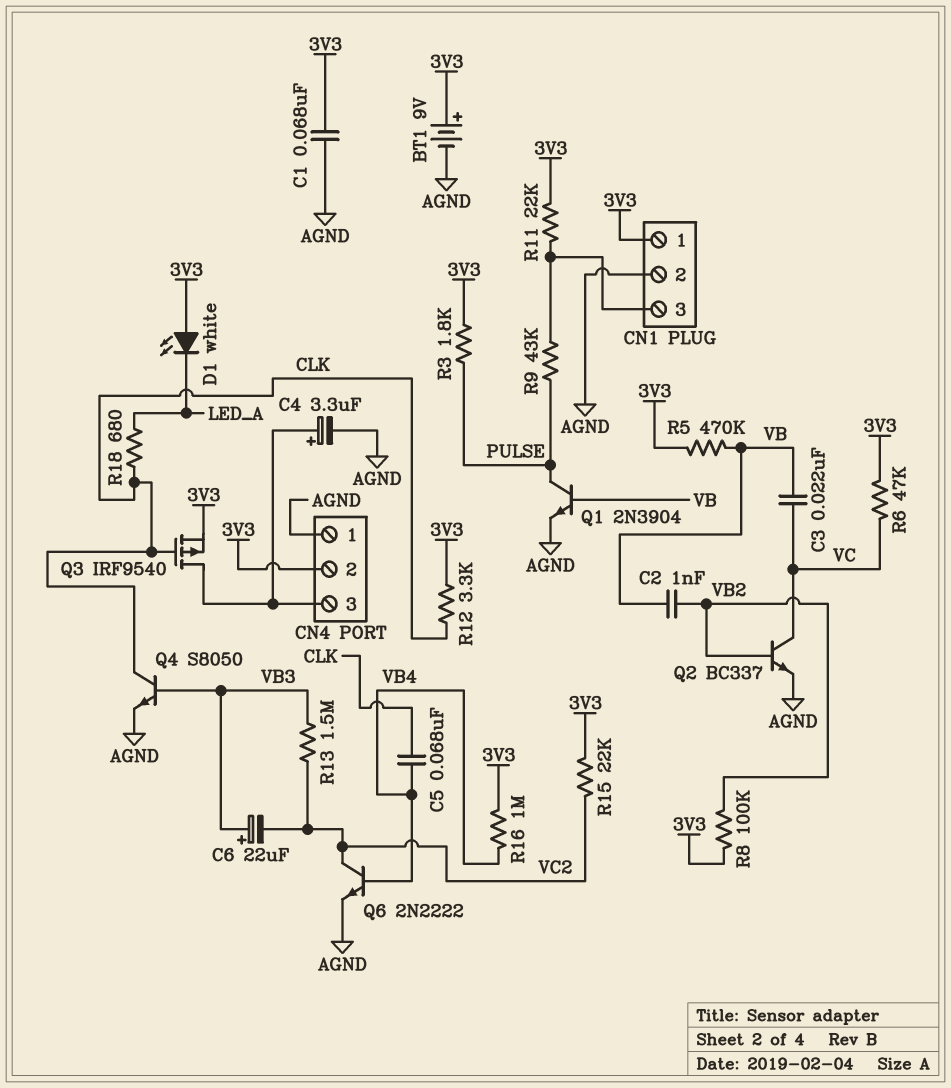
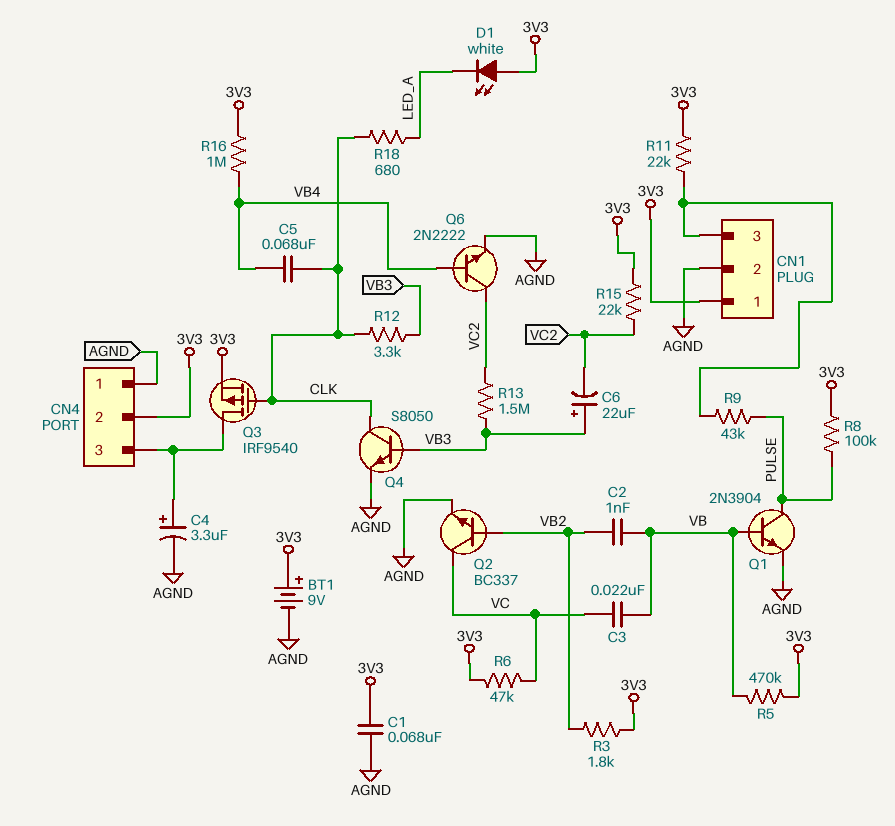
R3: 1.8k (3V3, PULSE) -> 1.8k (3V3, VB2)
R8: 100k (3V3, VB2) -> 100k (3V3, PULSE)
R12: 3.3k (3V3, CLK) -> 3.3k (CLK, VB3)

